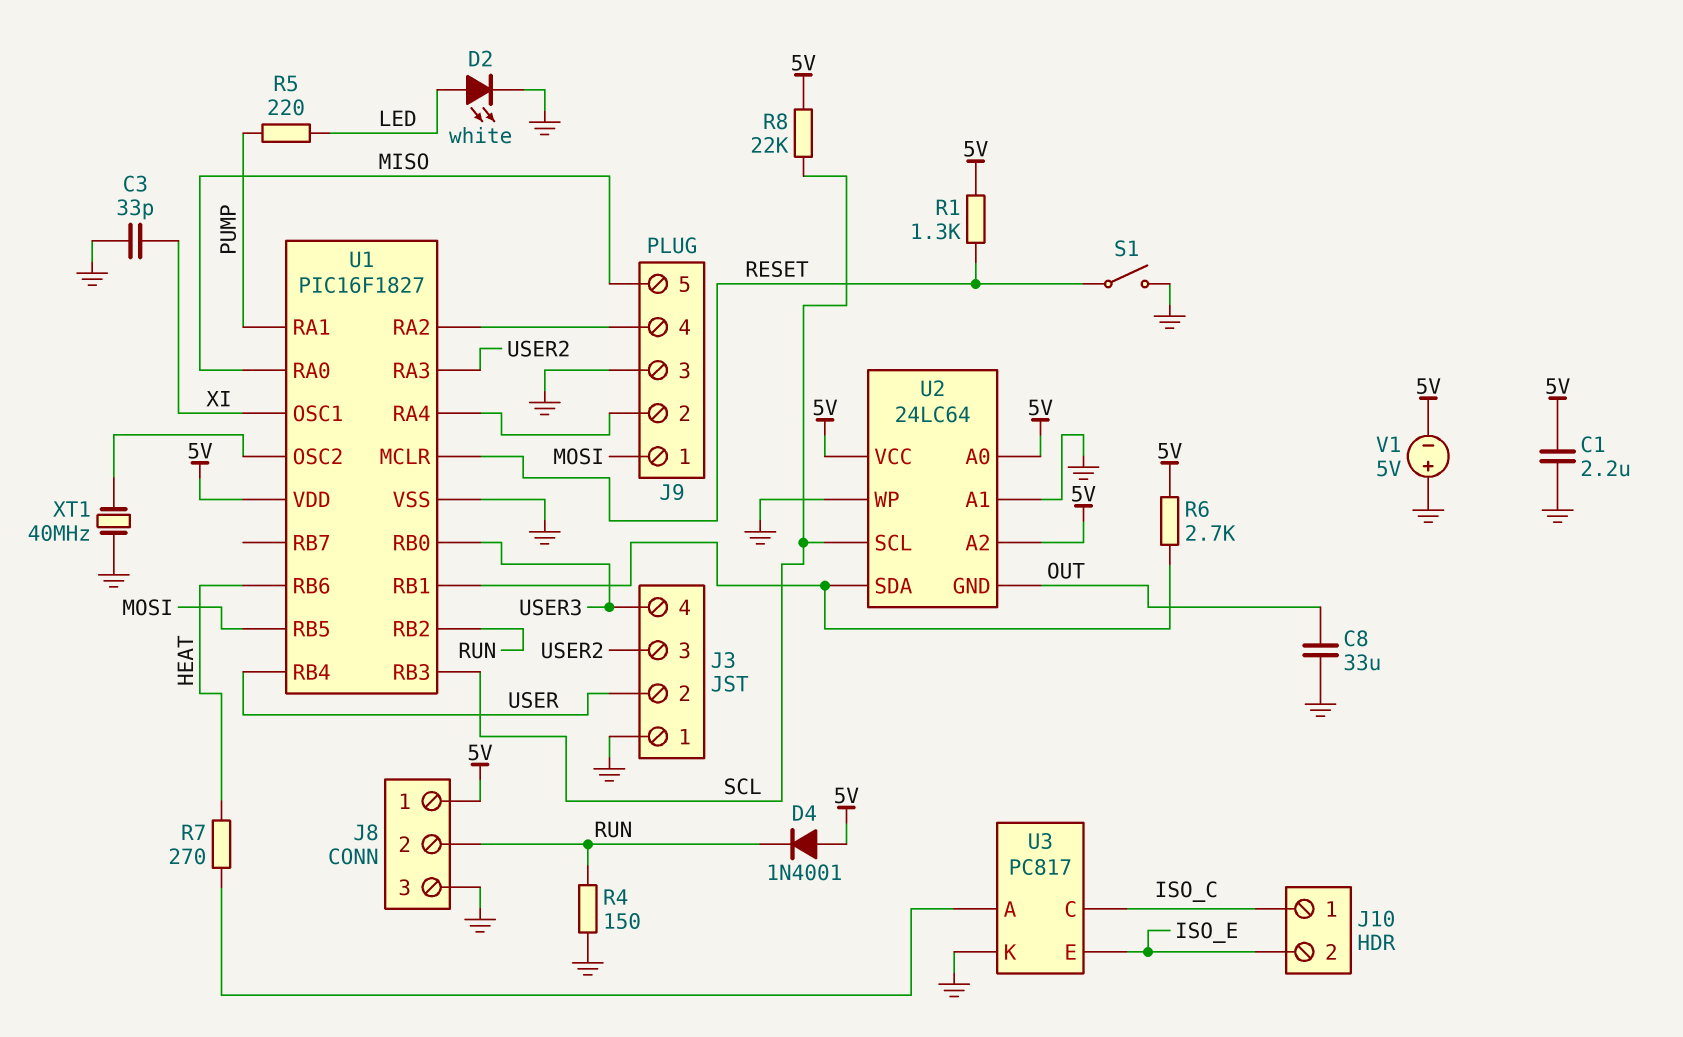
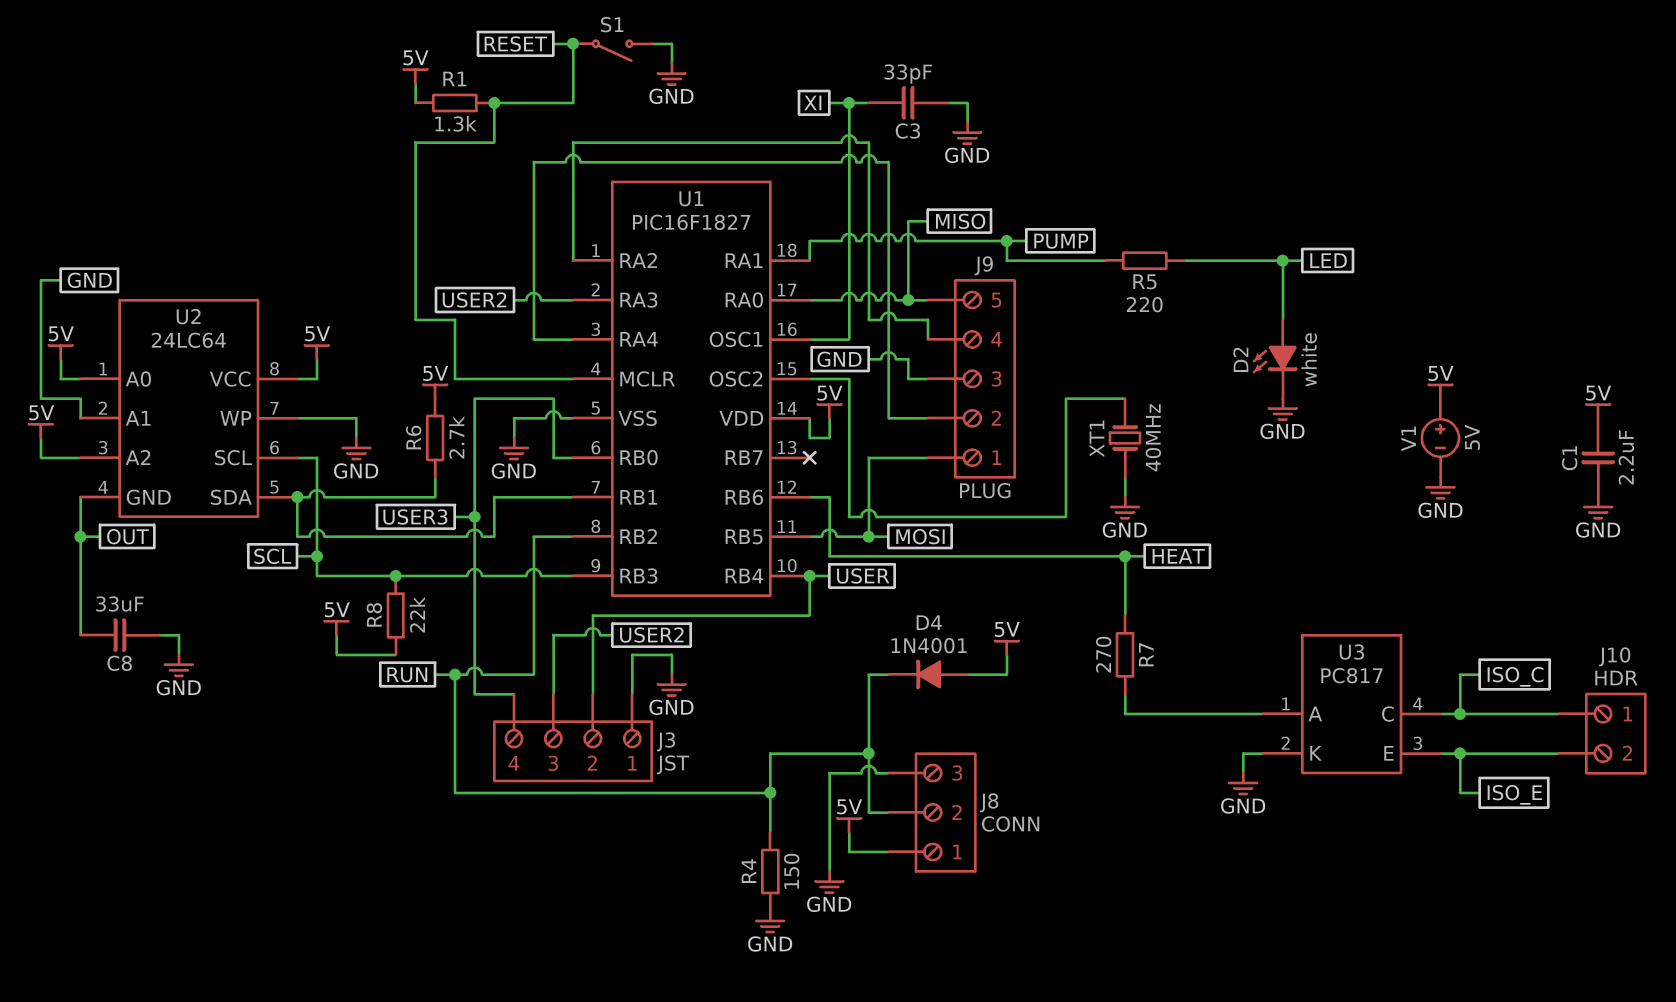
V1: 5V (plus GND, minus 5V) -> 5V (plus 5V, minus GND)

